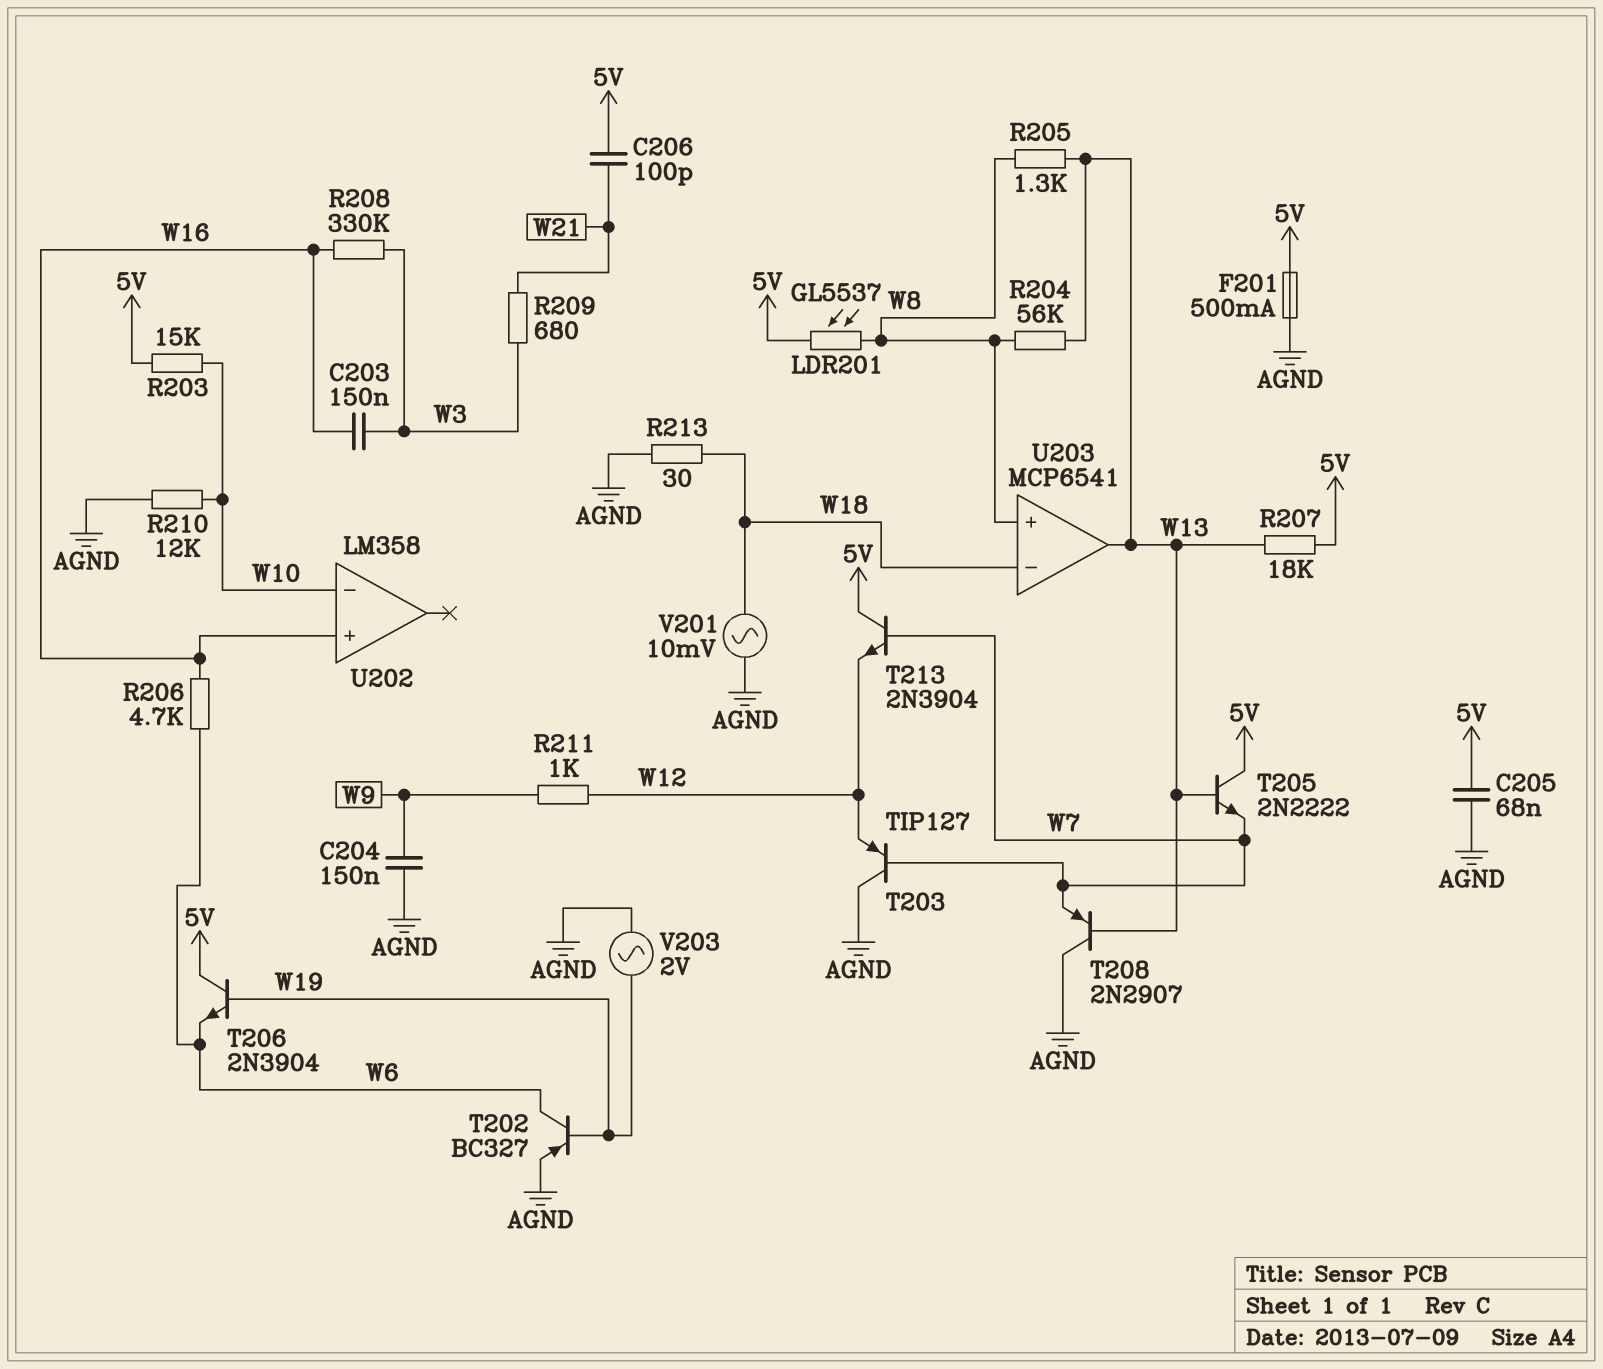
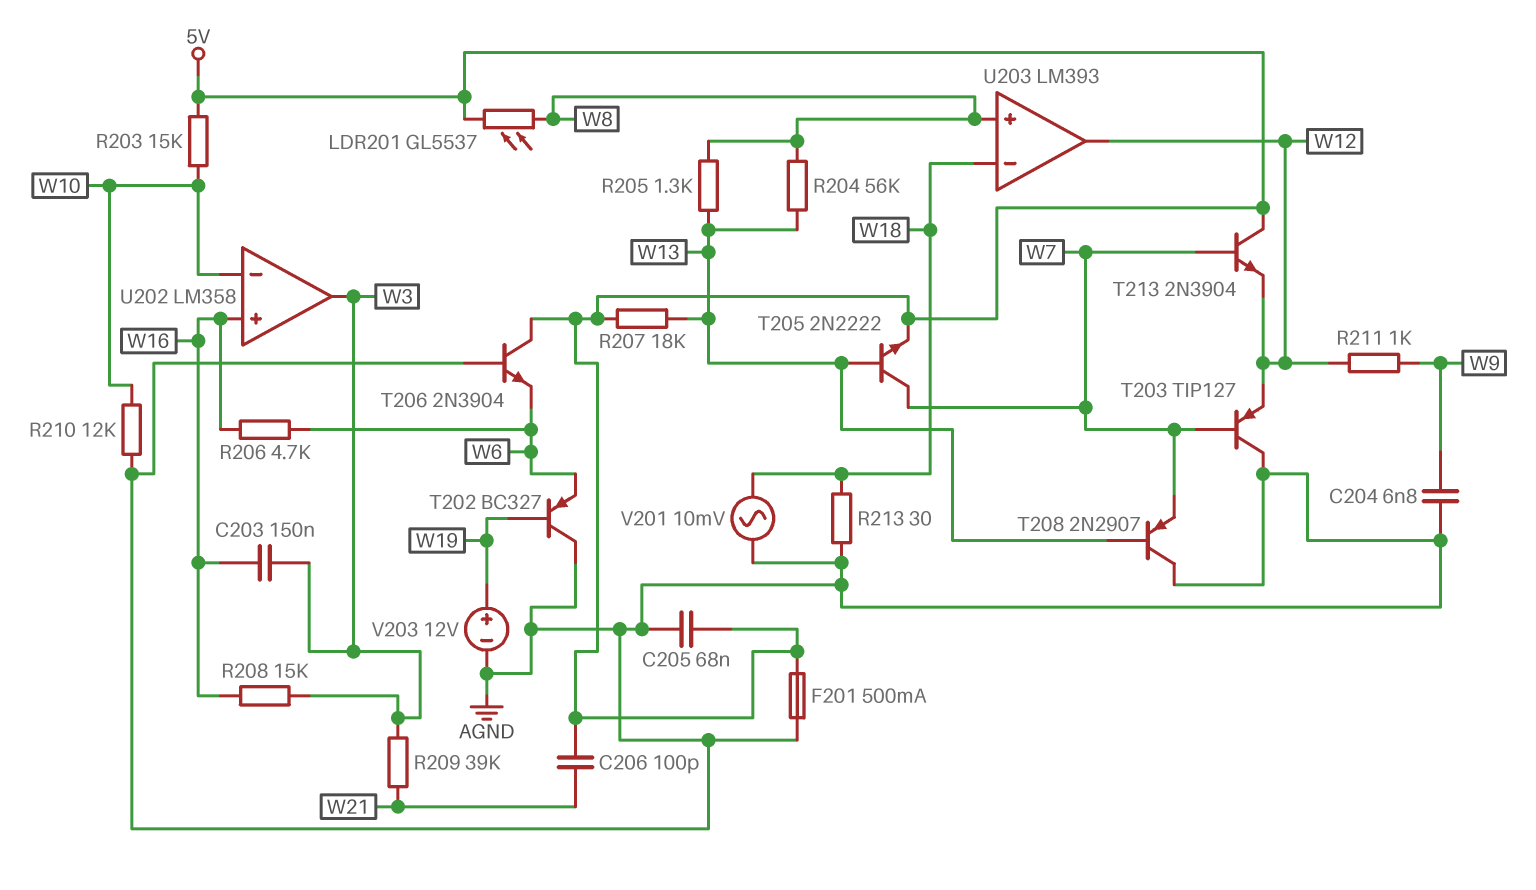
C204: 150nF (AGND, W9) -> 6.8nF (AGND, W9)
R208: 330k (W3, W16) -> 15k (W3, W16)
R209: 680 (W3, W21) -> 39k (W3, W21)
T202: PNP BC327 (B W19, C W6, E AGND) -> PNP BC327 (B W19, C AGND, E W6)
T205: NPN 2N2222 (B W13, C 5V, E W7) -> NPN 2N2222 (B W13, C W7, E 5V)
T206: NPN 2N3904 (B W19, C 5V, E W6) -> NPN 2N3904 (B AGND, C 5V, E W6)
U202 pin out: none -> W3
U203: MCP6541 -> LM393
U203 pin out: W13 -> W12
V203: AC 2V (AGND, W19) -> 12V (plus W19, minus AGND)

